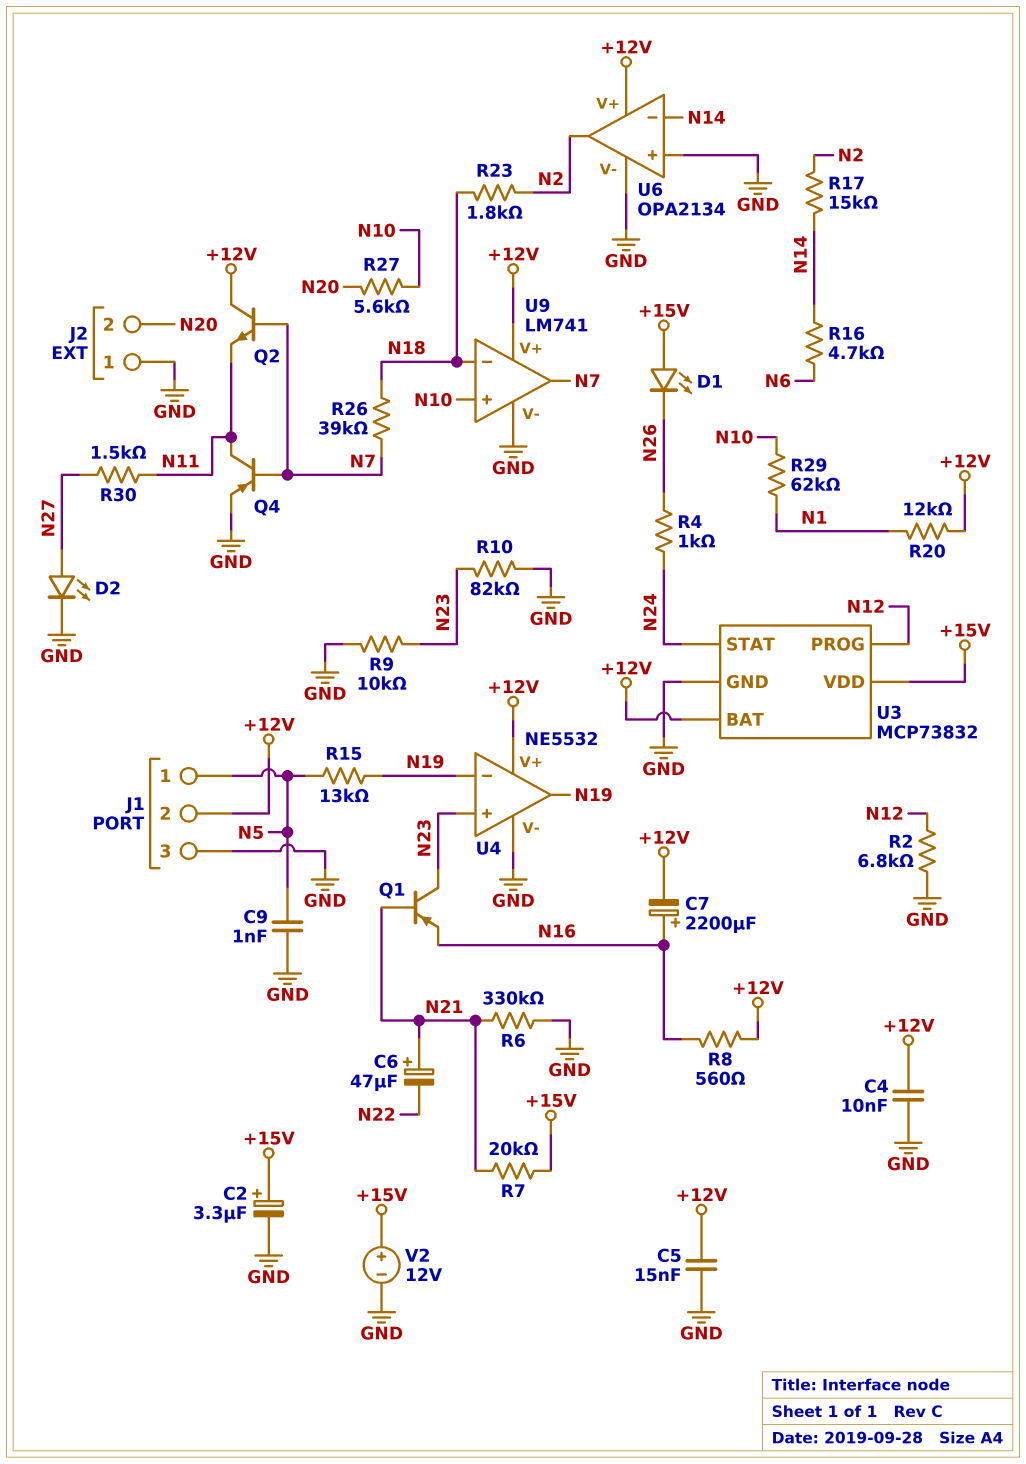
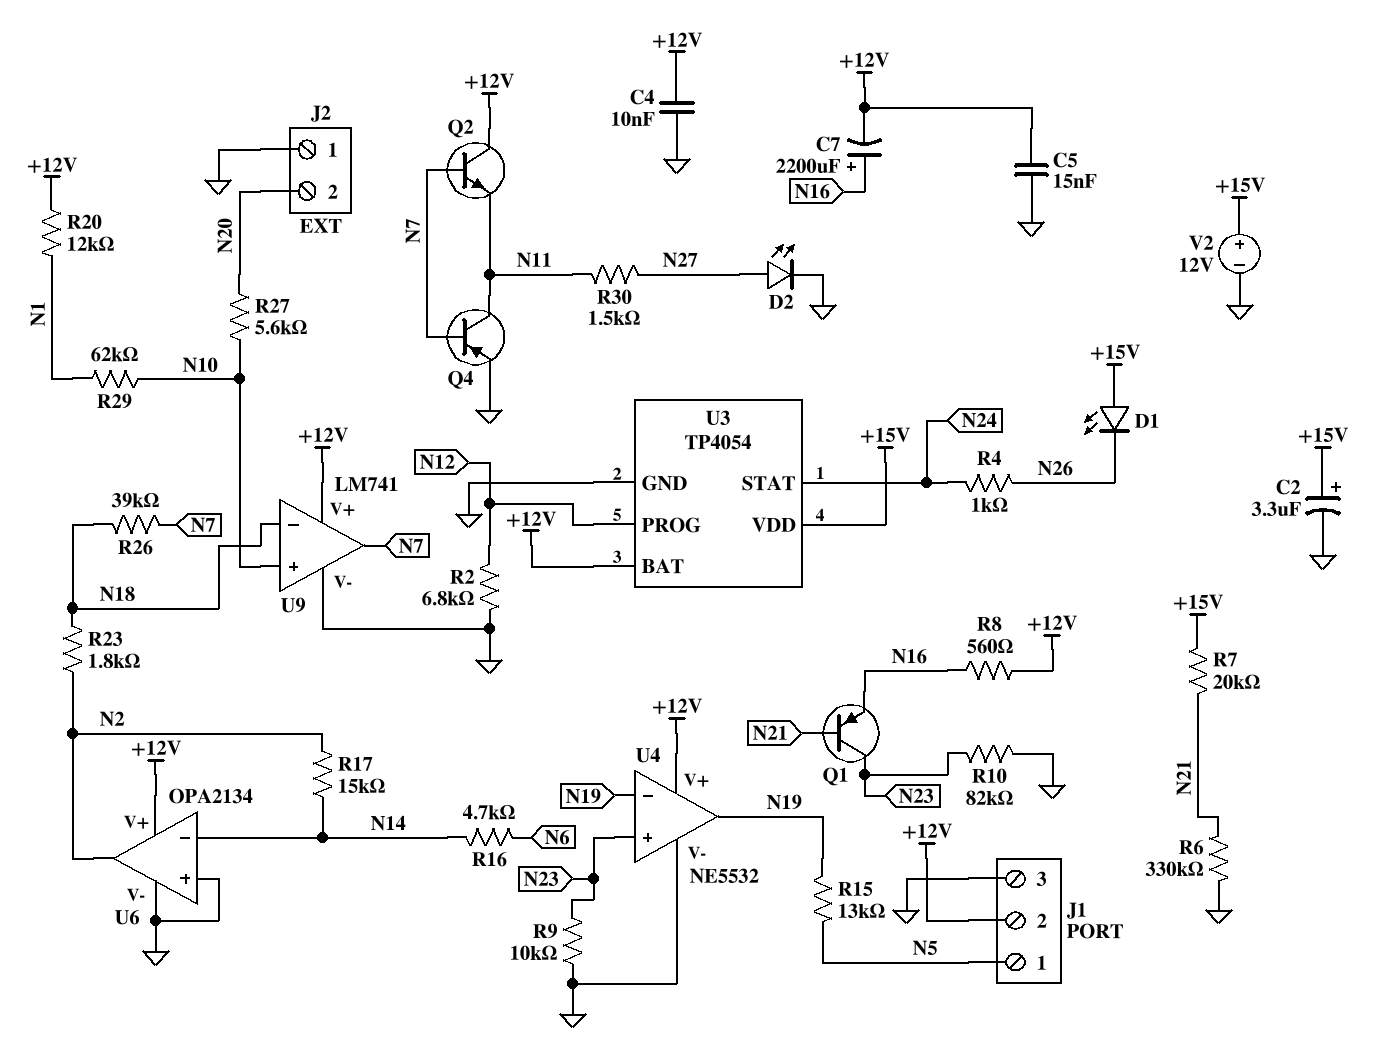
C6: 47uF (plus N21, minus N22) -> none
C9: 1nF (GND, N5) -> none
U3: MCP73832 -> TP4054

